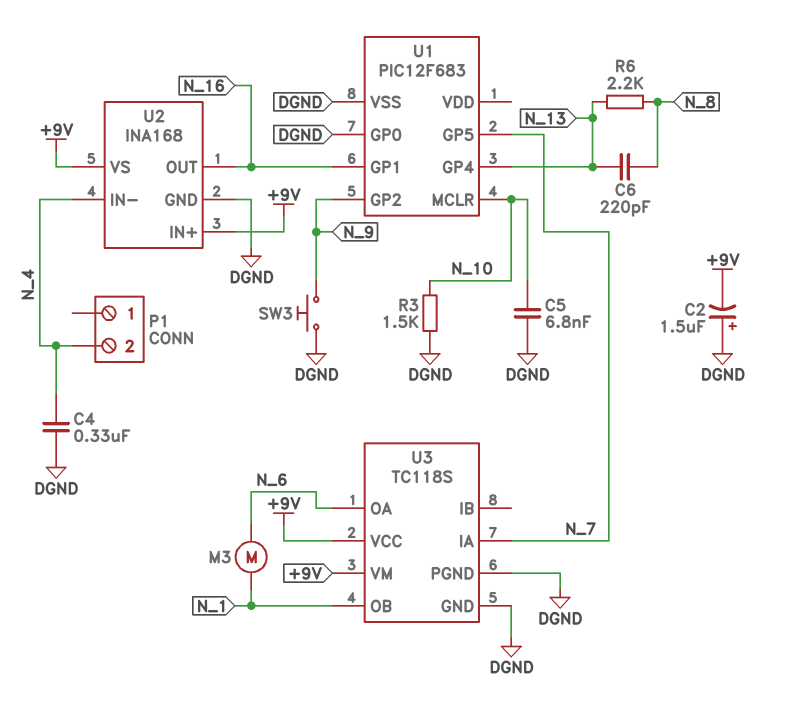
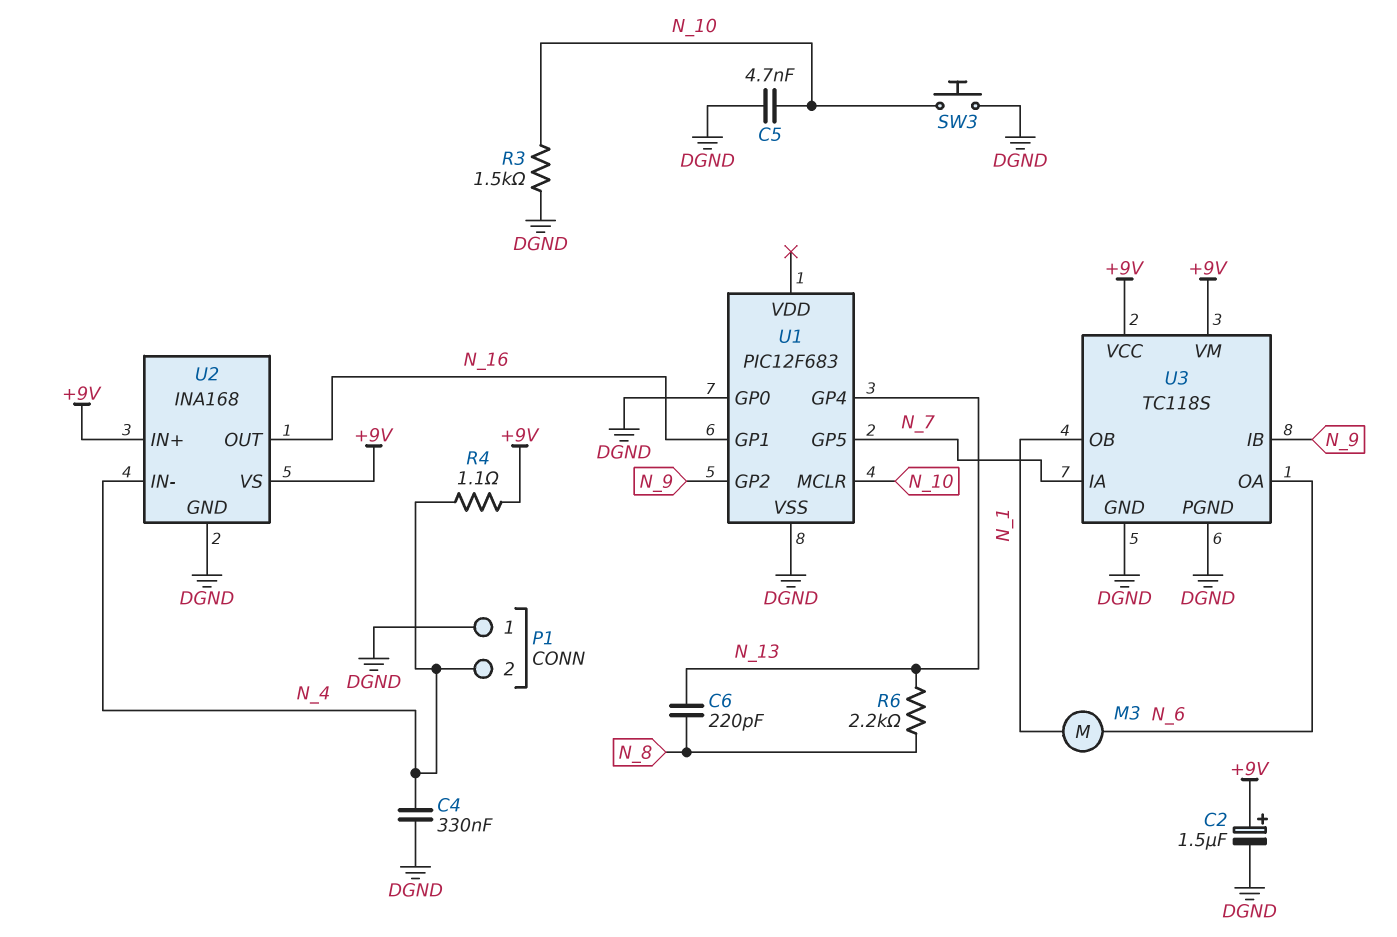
C2: 1.5uF (plus DGND, minus +9V) -> 1.5uF (plus +9V, minus DGND)
C5: 6.8nF (DGND, N_10) -> 4.7nF (DGND, N_10)
P1 pin 1: none -> DGND
R4: none -> 1.1 (+9V, N_4)
SW3: button (DGND, N_9) -> button (DGND, N_10)
U3 pin IB: none -> N_9

